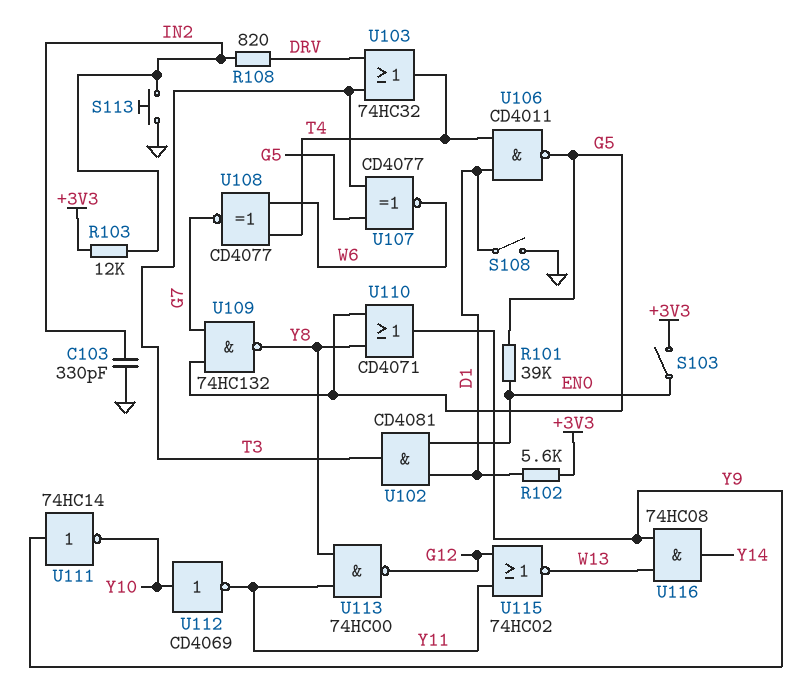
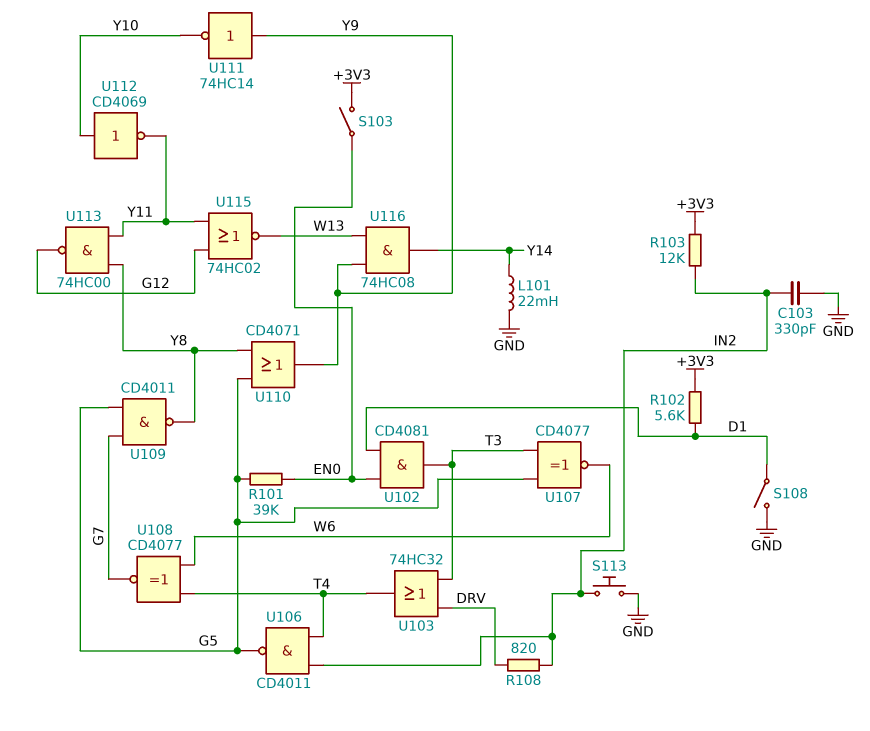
L101: none -> 22mH (GND, Y14)
U106: NAND CD4011 (in D1, in T4, out G5) -> NAND CD4011 (in IN2, in T4, out G5)
U109: NAND 74HC132 (in G5, in G7, out Y8) -> NAND CD4011 (in G5, in G7, out Y8)

